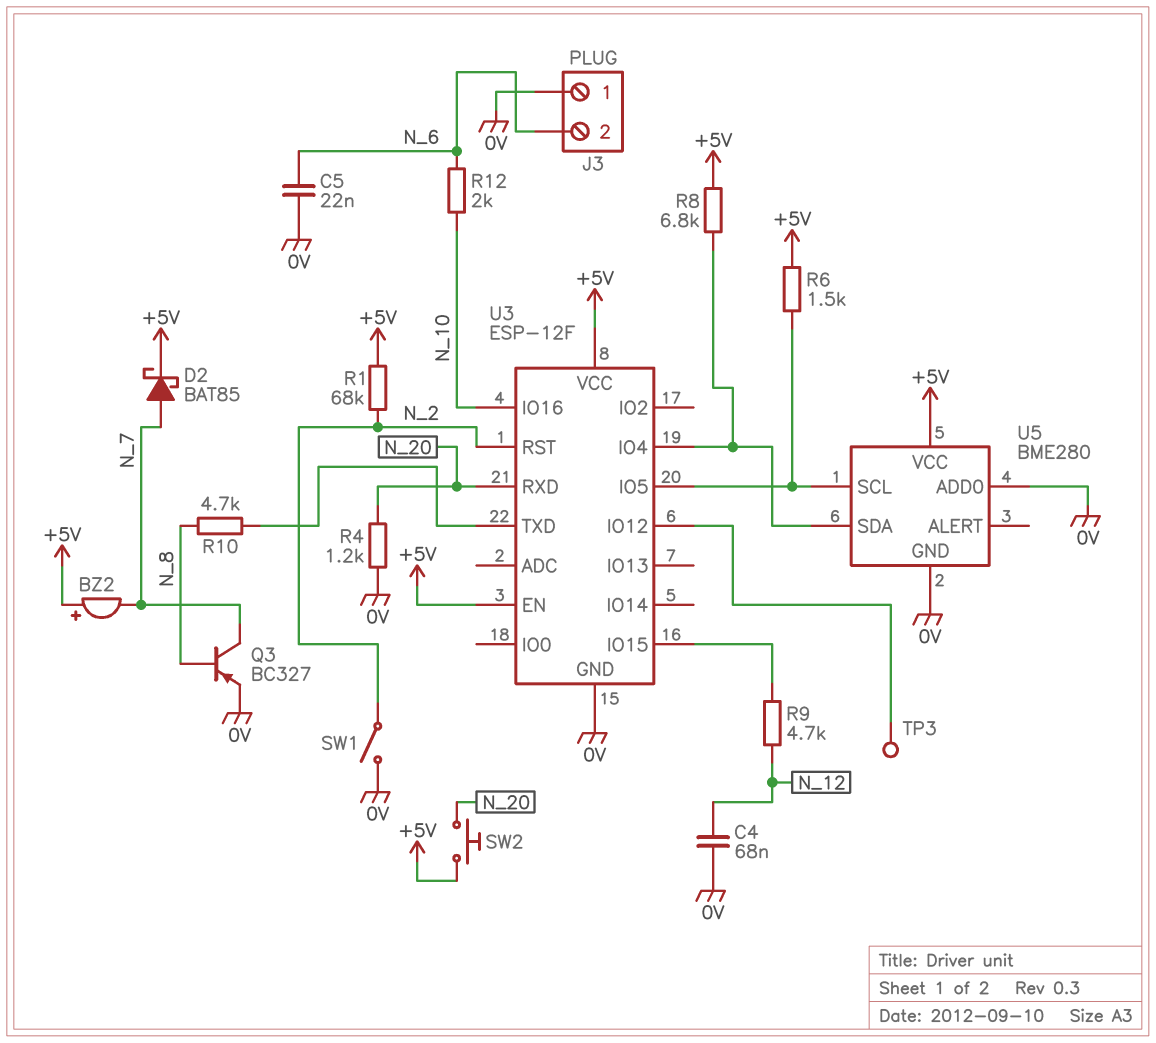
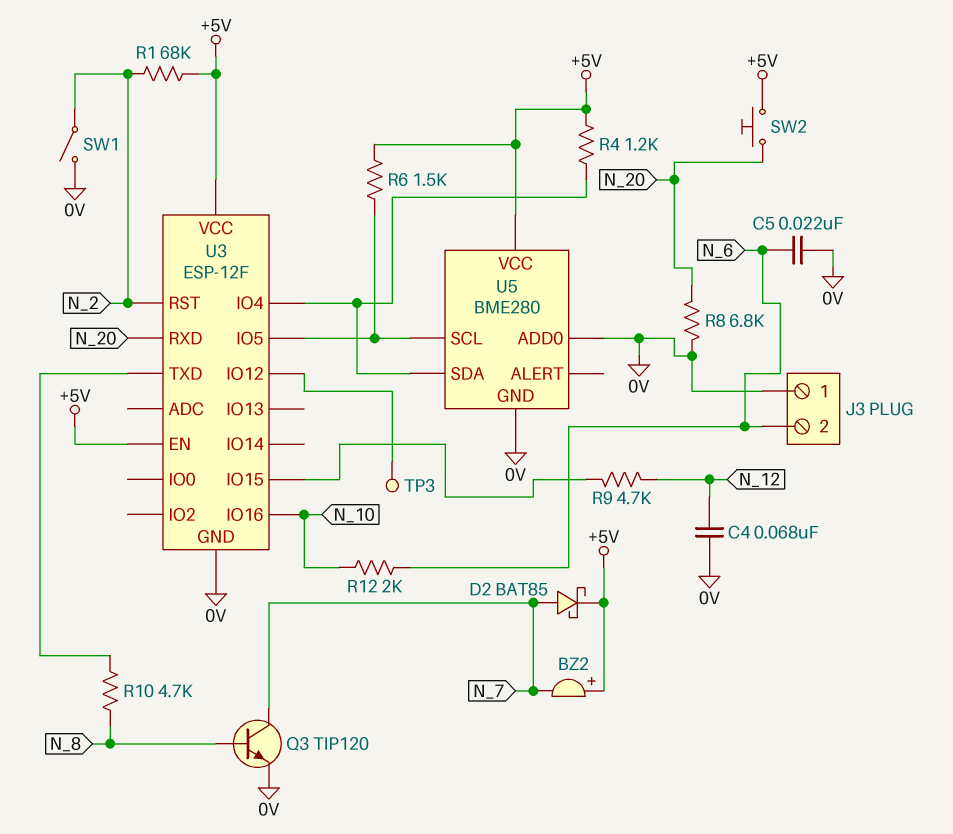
Q3: PNP BC327 (B N_8, C N_7, E 0V) -> NPN TIP120 (B N_8, C N_7, E 0V)
R4: 1.2k (0V, N_20) -> 1.2k (+5V, U3/IO4)
R8: 6.8k (+5V, U3/IO4) -> 6.8k (0V, N_20)

